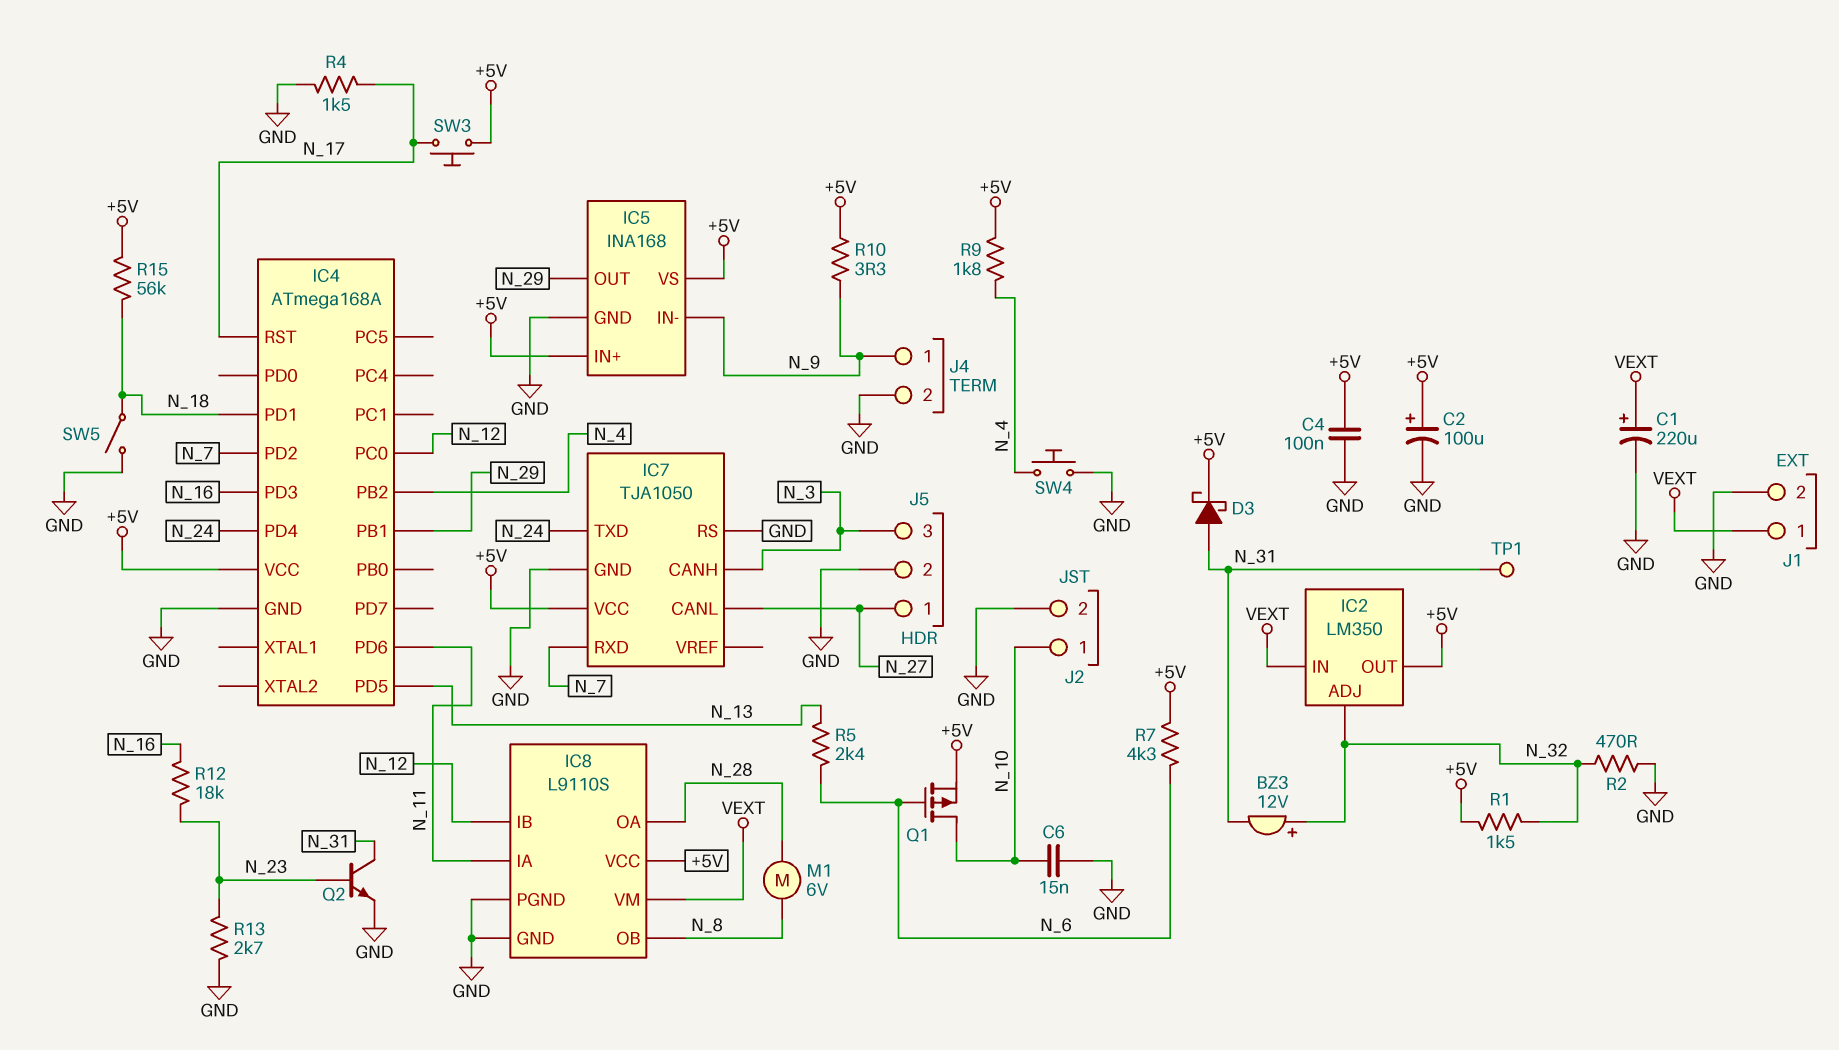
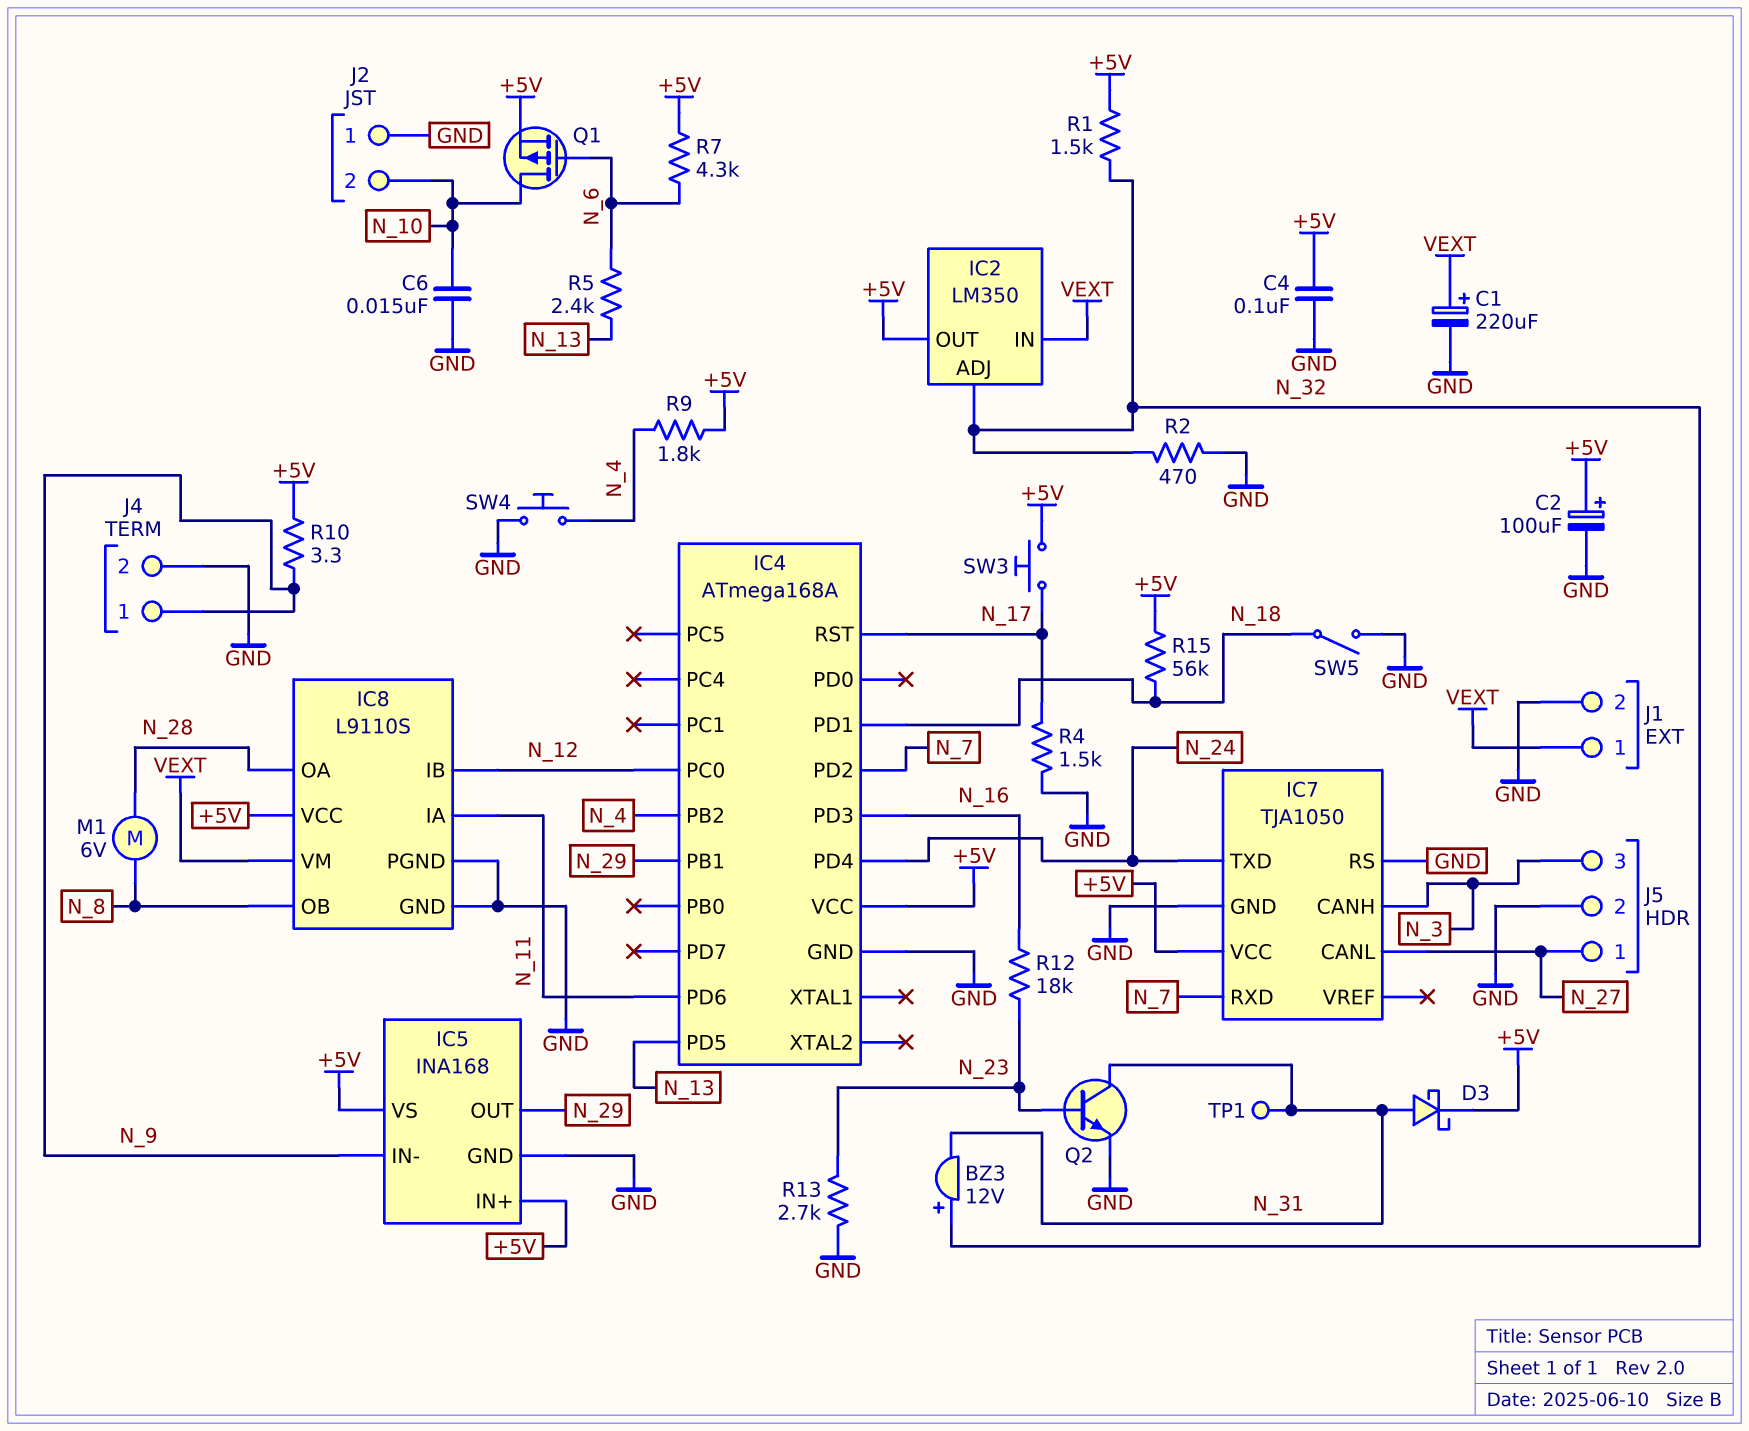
J2 pin 1: N_10 -> GND
J2 pin 2: GND -> N_10

